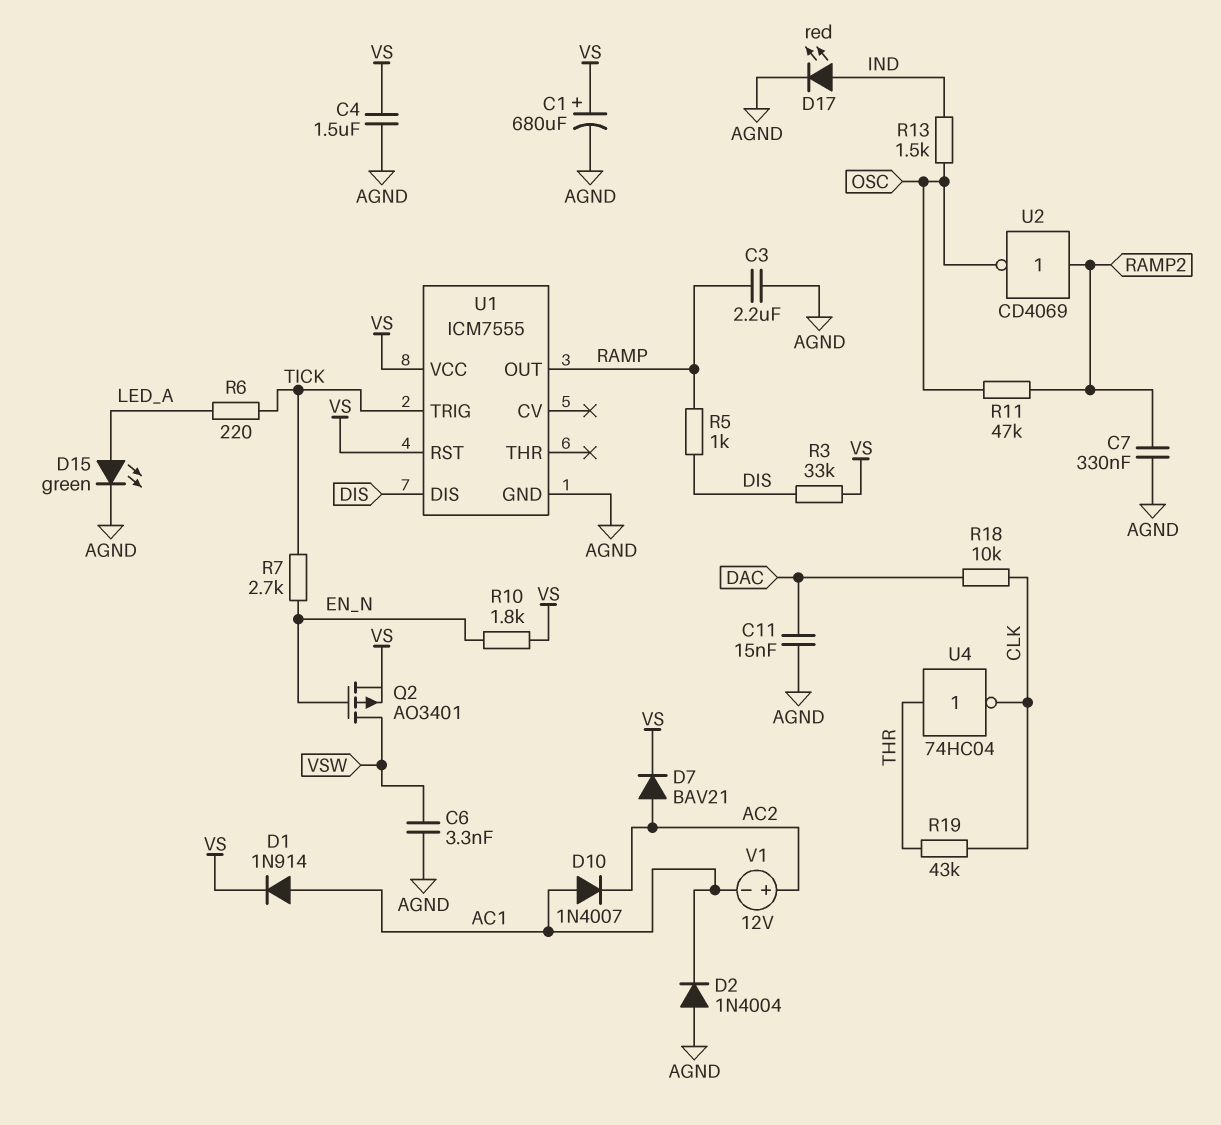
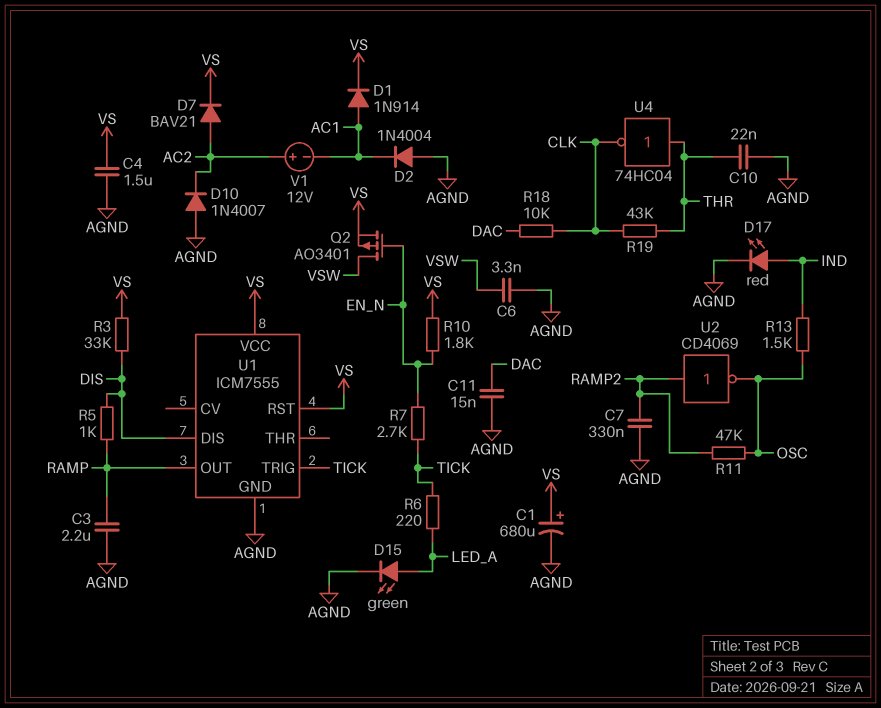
C10: none -> 22nF (AGND, THR)
D10: diode 1N4007 (A AC1, K AC2) -> diode 1N4007 (A AGND, K AC2)

